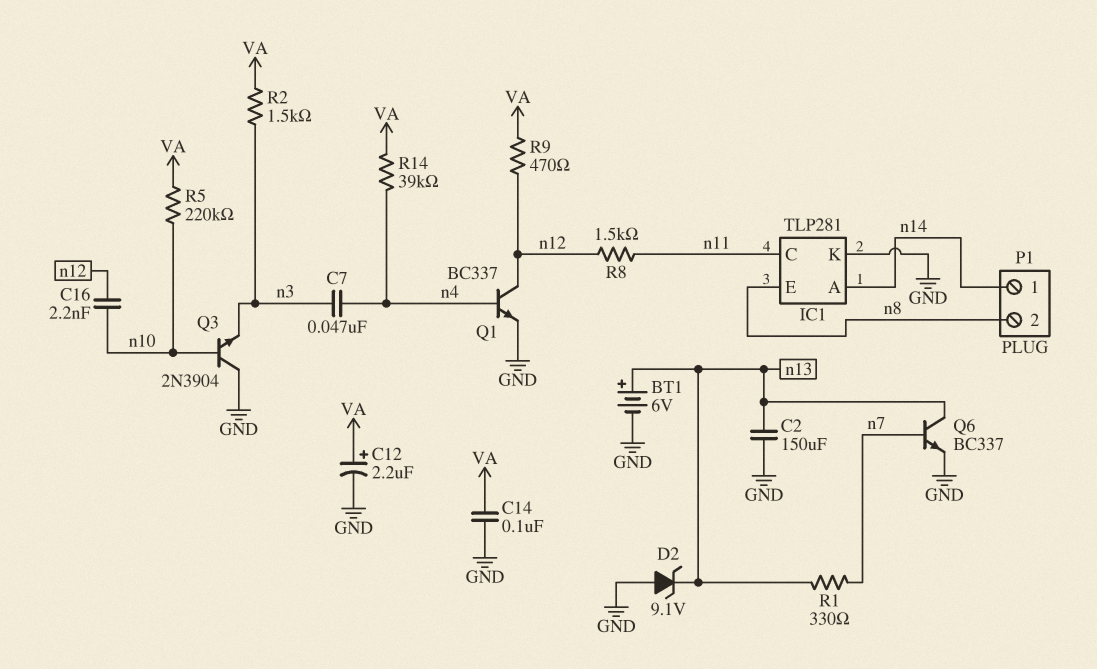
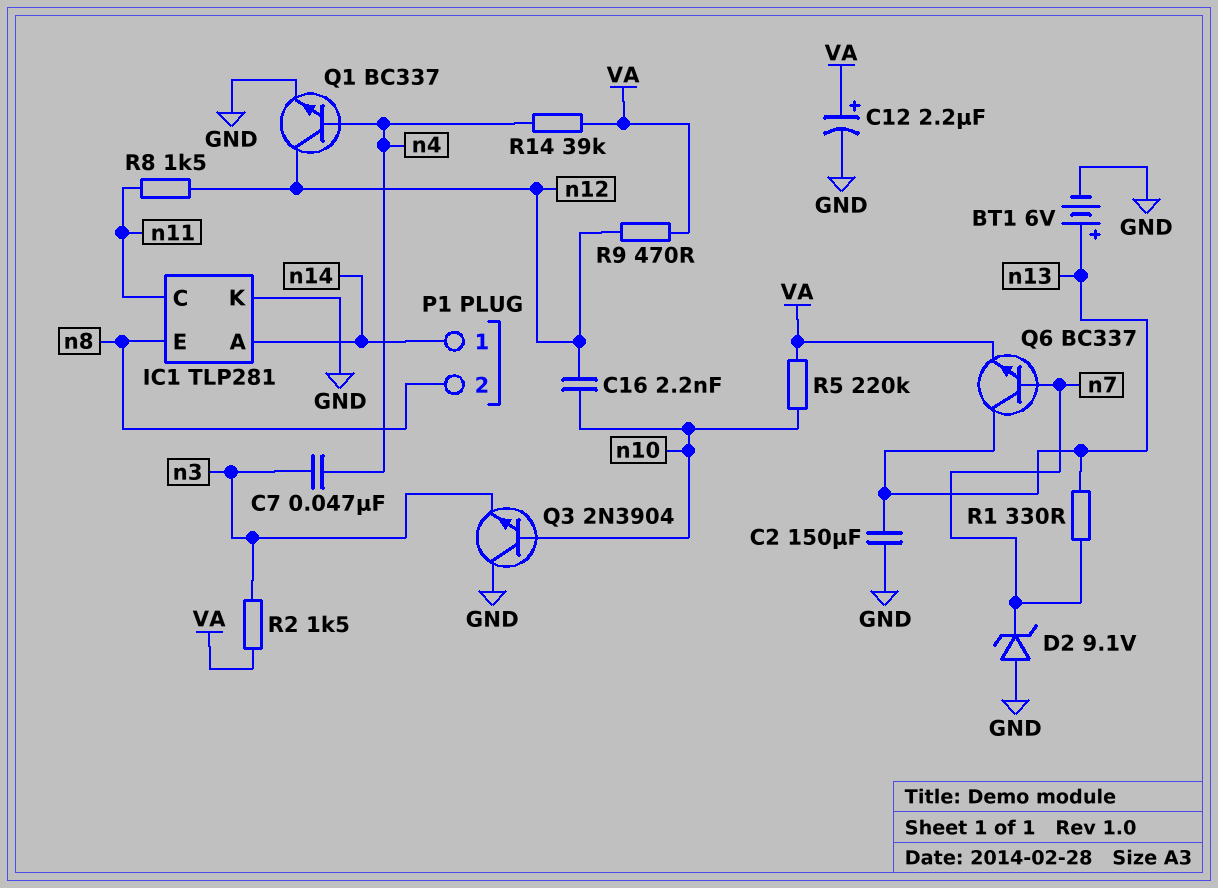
C14: 100nF (GND, VA) -> none
D2: zener 9.1V (A GND, K n13) -> zener 9.1V (A GND, K n7)
Q6: NPN BC337 (B n7, C n13, E GND) -> NPN BC337 (B n7, C n13, E VA)

